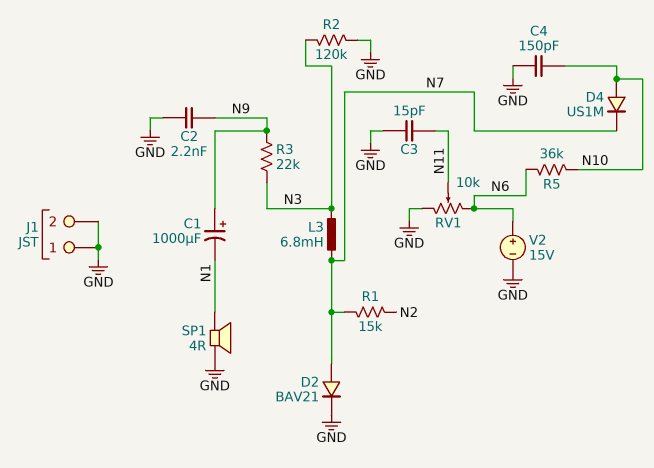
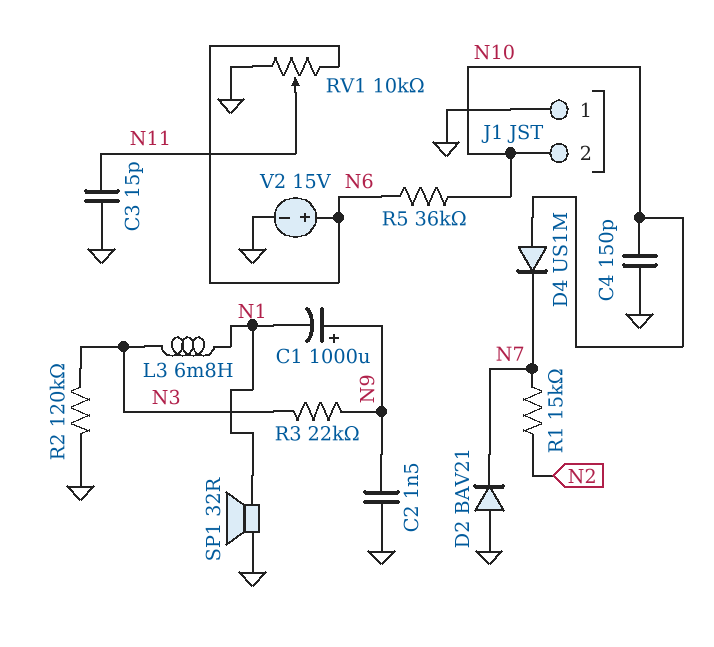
C2: 2.2nF (GND, N9) -> 1.5nF (GND, N9)
D2: diode BAV21 (A N7, K GND) -> diode BAV21 (A GND, K N7)
J1 pin 2: GND -> N10
L3: 6.8mH (N3, N7) -> 6.8mH (N1, N3)
SP1: speaker 4R (GND, N1) -> speaker 32R (GND, N1)

